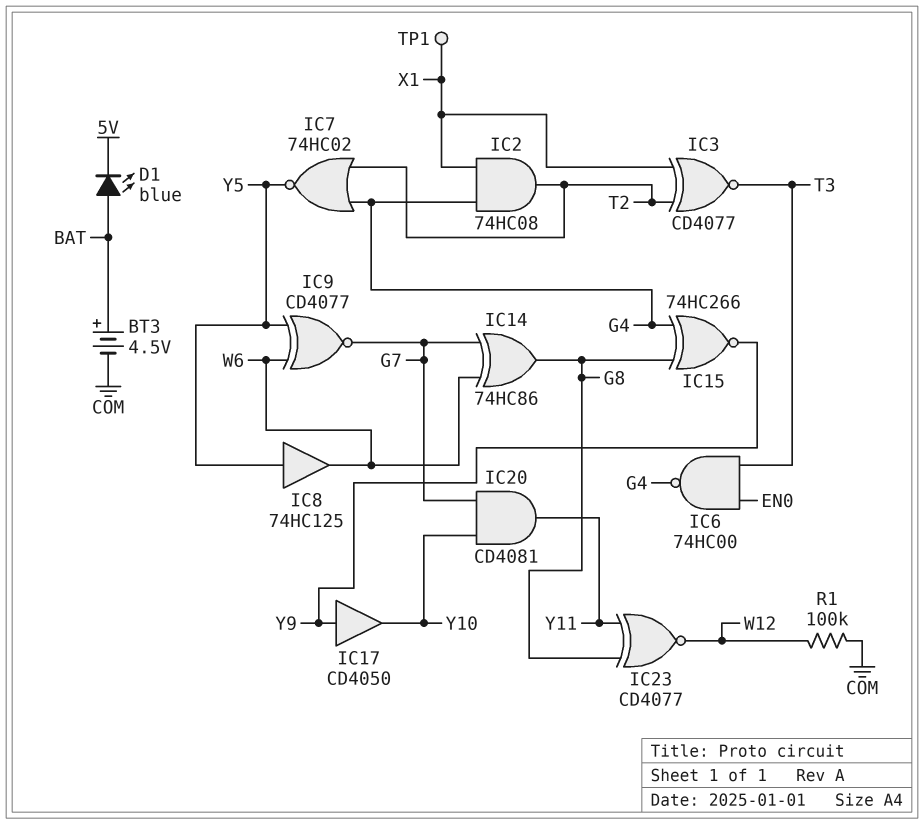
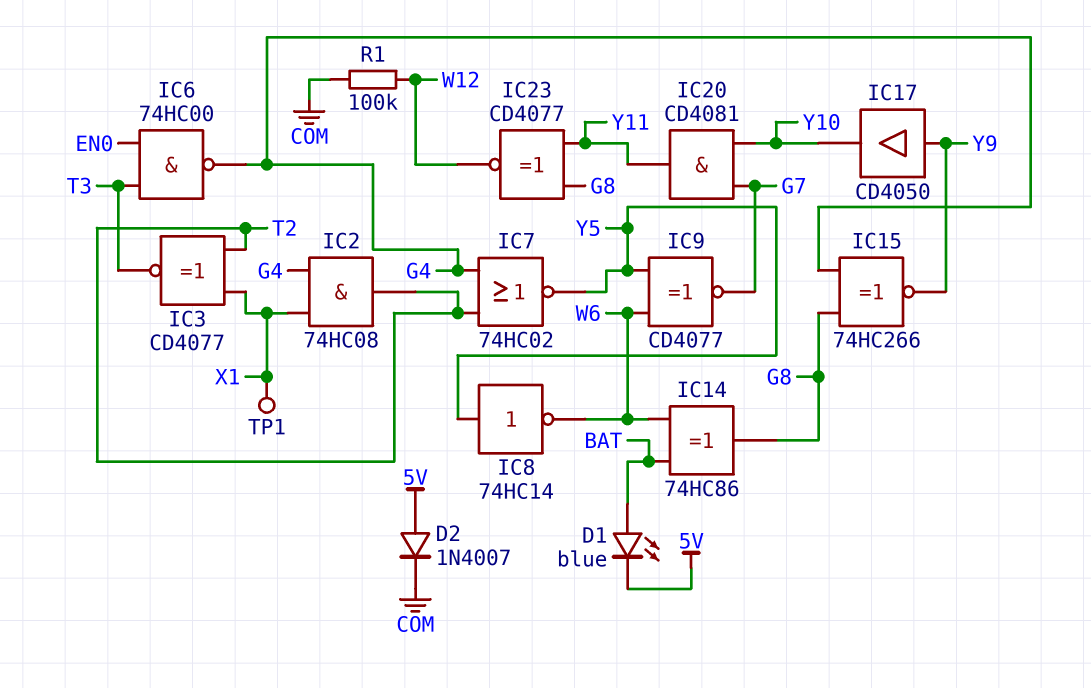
BT3: 4.5V (plus BAT, minus COM) -> none
D2: none -> diode 1N4007 (A 5V, K COM)
IC8: buffer 74HC125 (in Y5, out W6) -> NOT 74HC14 (in Y5, out W6)
IC14: XOR 74HC86 (in G7, in W6, out G8) -> XOR 74HC86 (in BAT, in W6, out G8)

